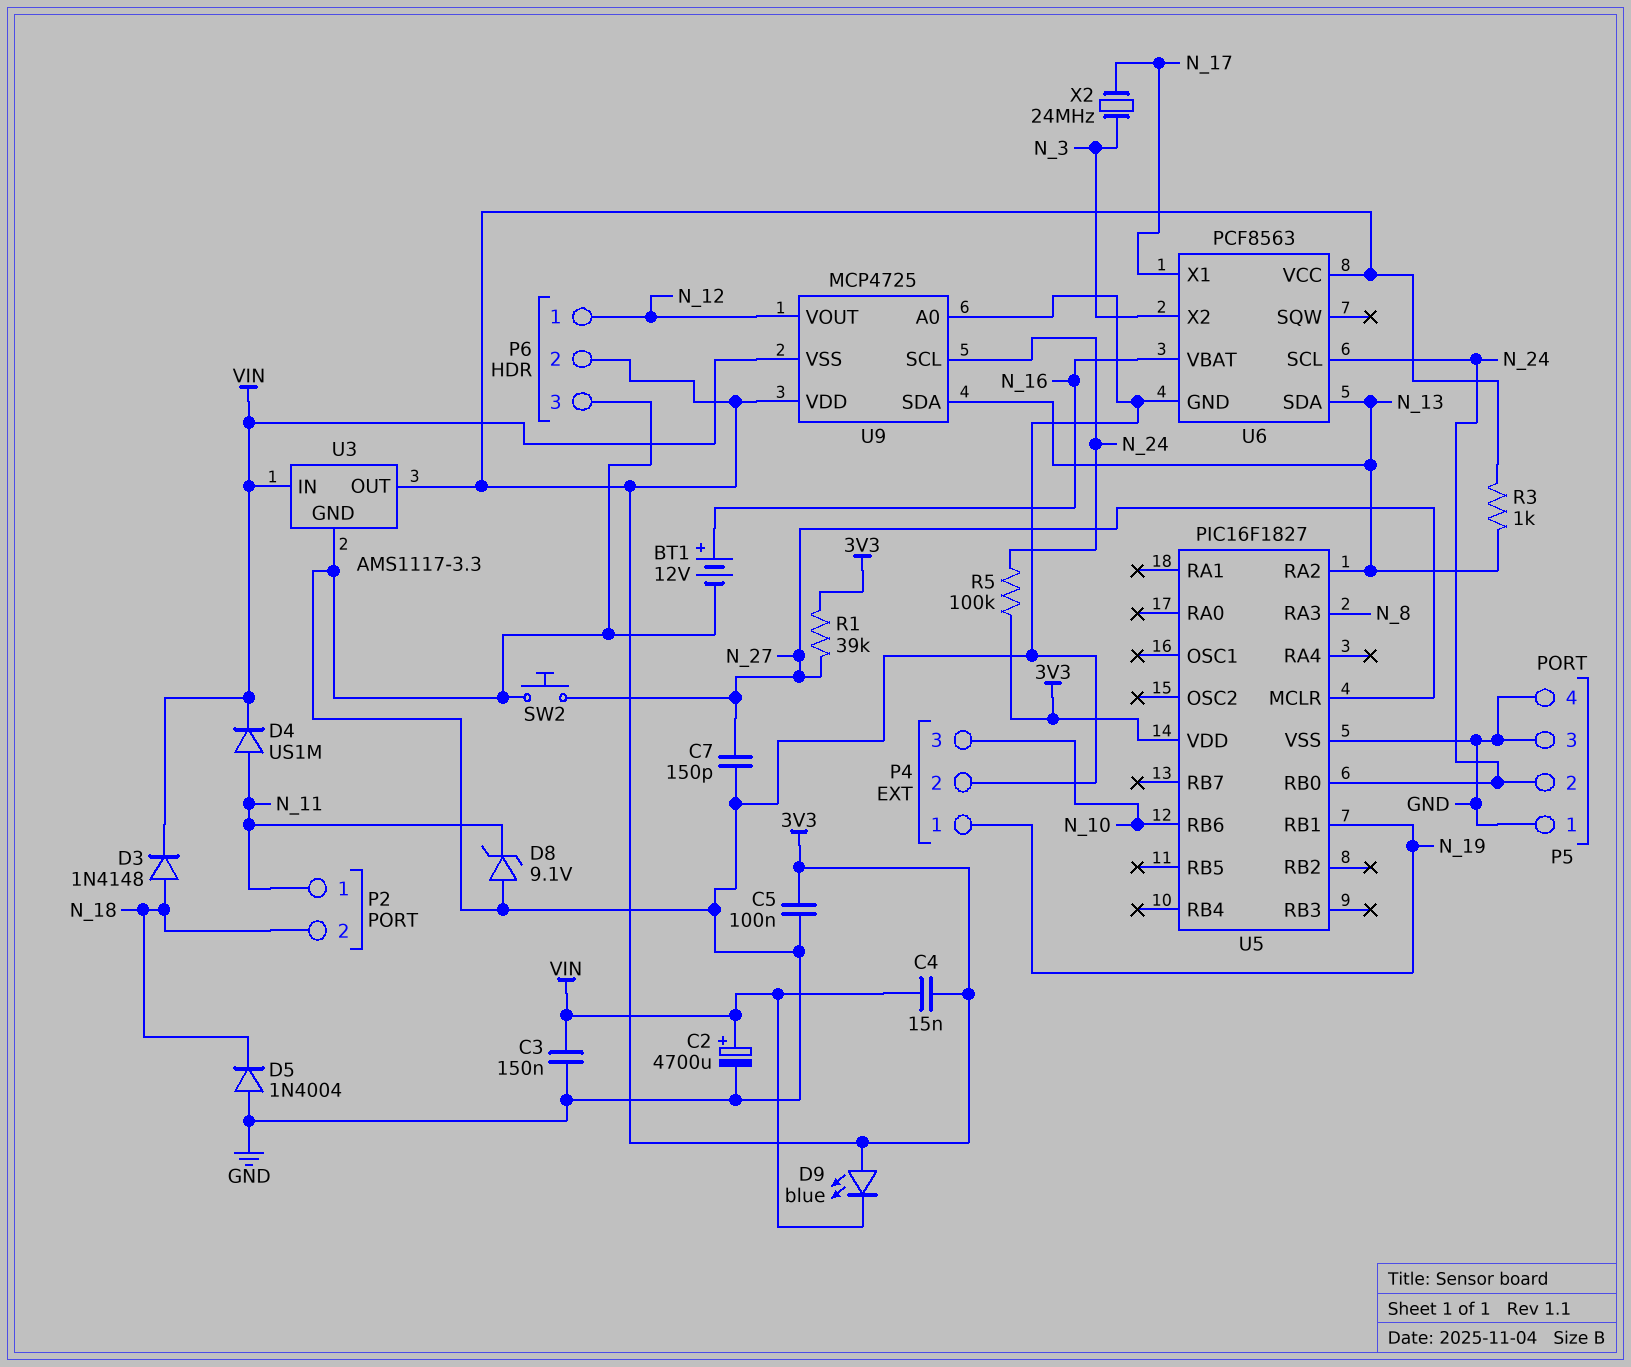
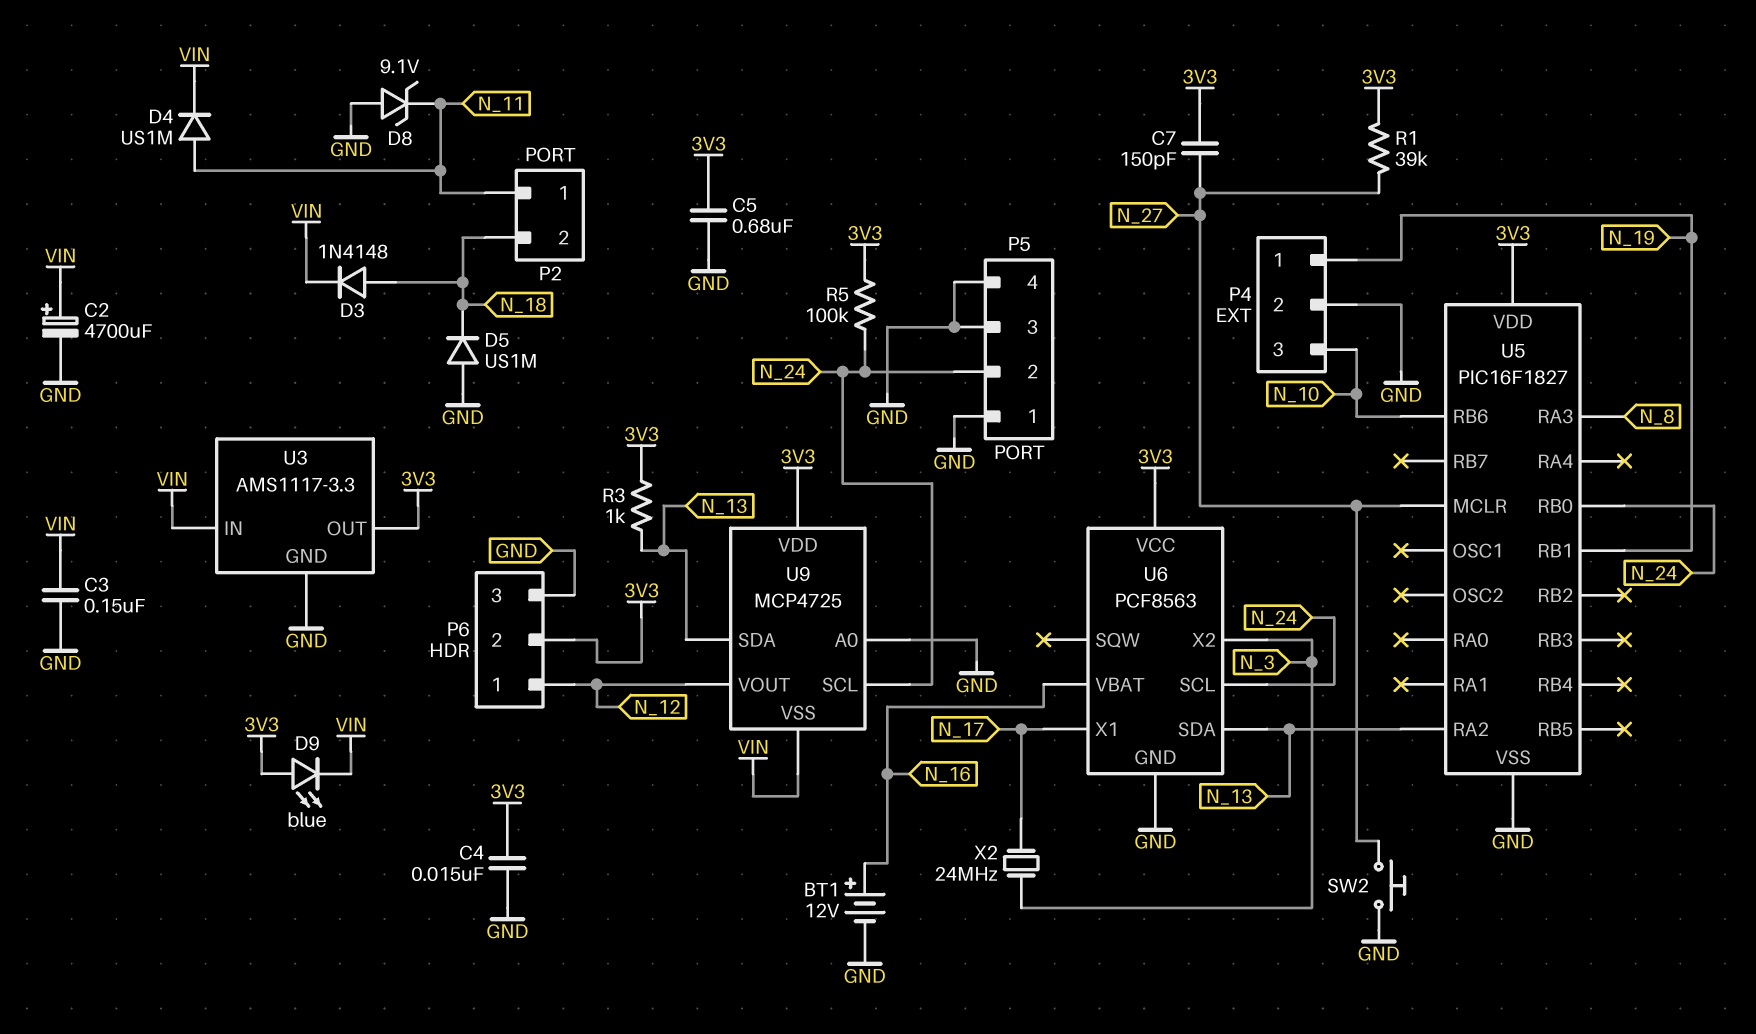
C4: 15nF (3V3, VIN) -> 15nF (3V3, GND)
C5: 100nF (3V3, GND) -> 680nF (3V3, GND)
C7: 150pF (GND, N_27) -> 150pF (3V3, N_27)
D5: diode 1N4004 (A GND, K N_18) -> diode US1M (A GND, K N_18)

